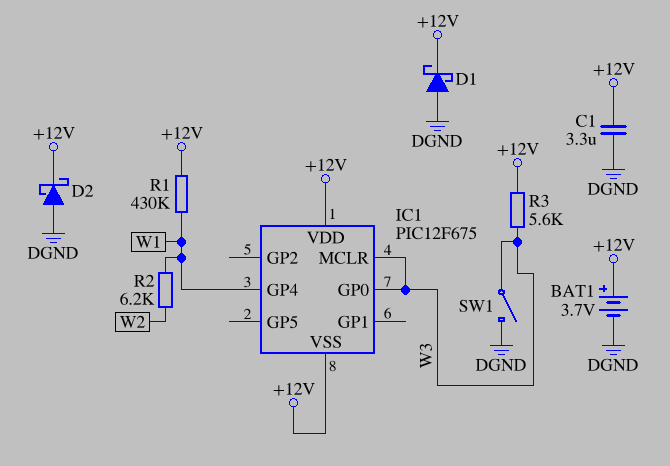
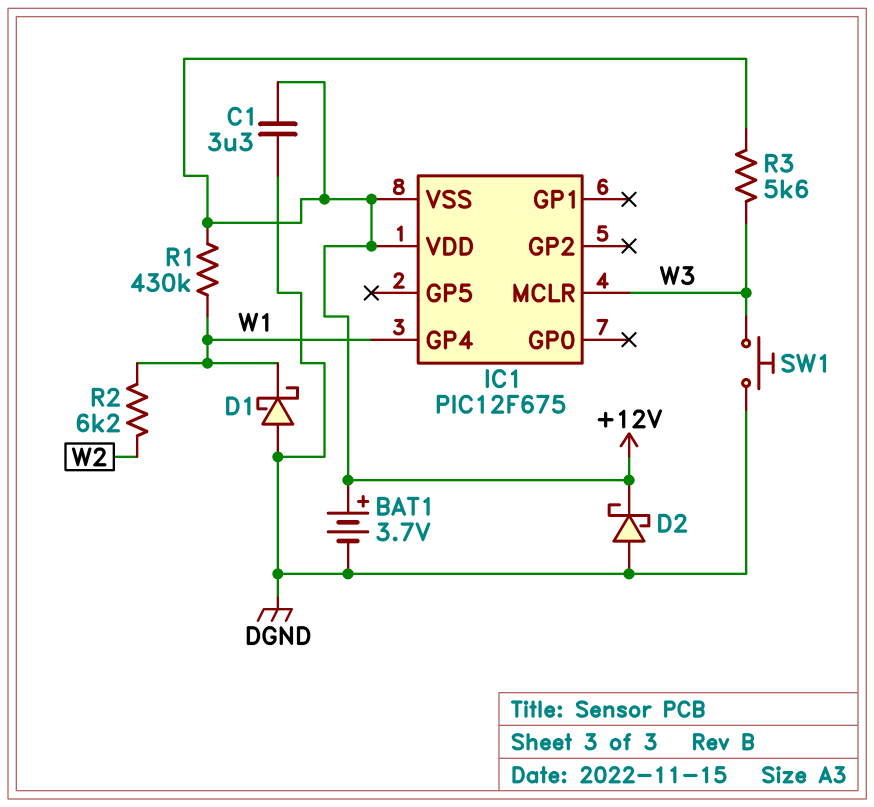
D1: schottky (A DGND, K +12V) -> schottky (A DGND, K W1)
IC1 pin GP0: W3 -> none
SW1: switch (DGND, W3) -> button (DGND, W3)

